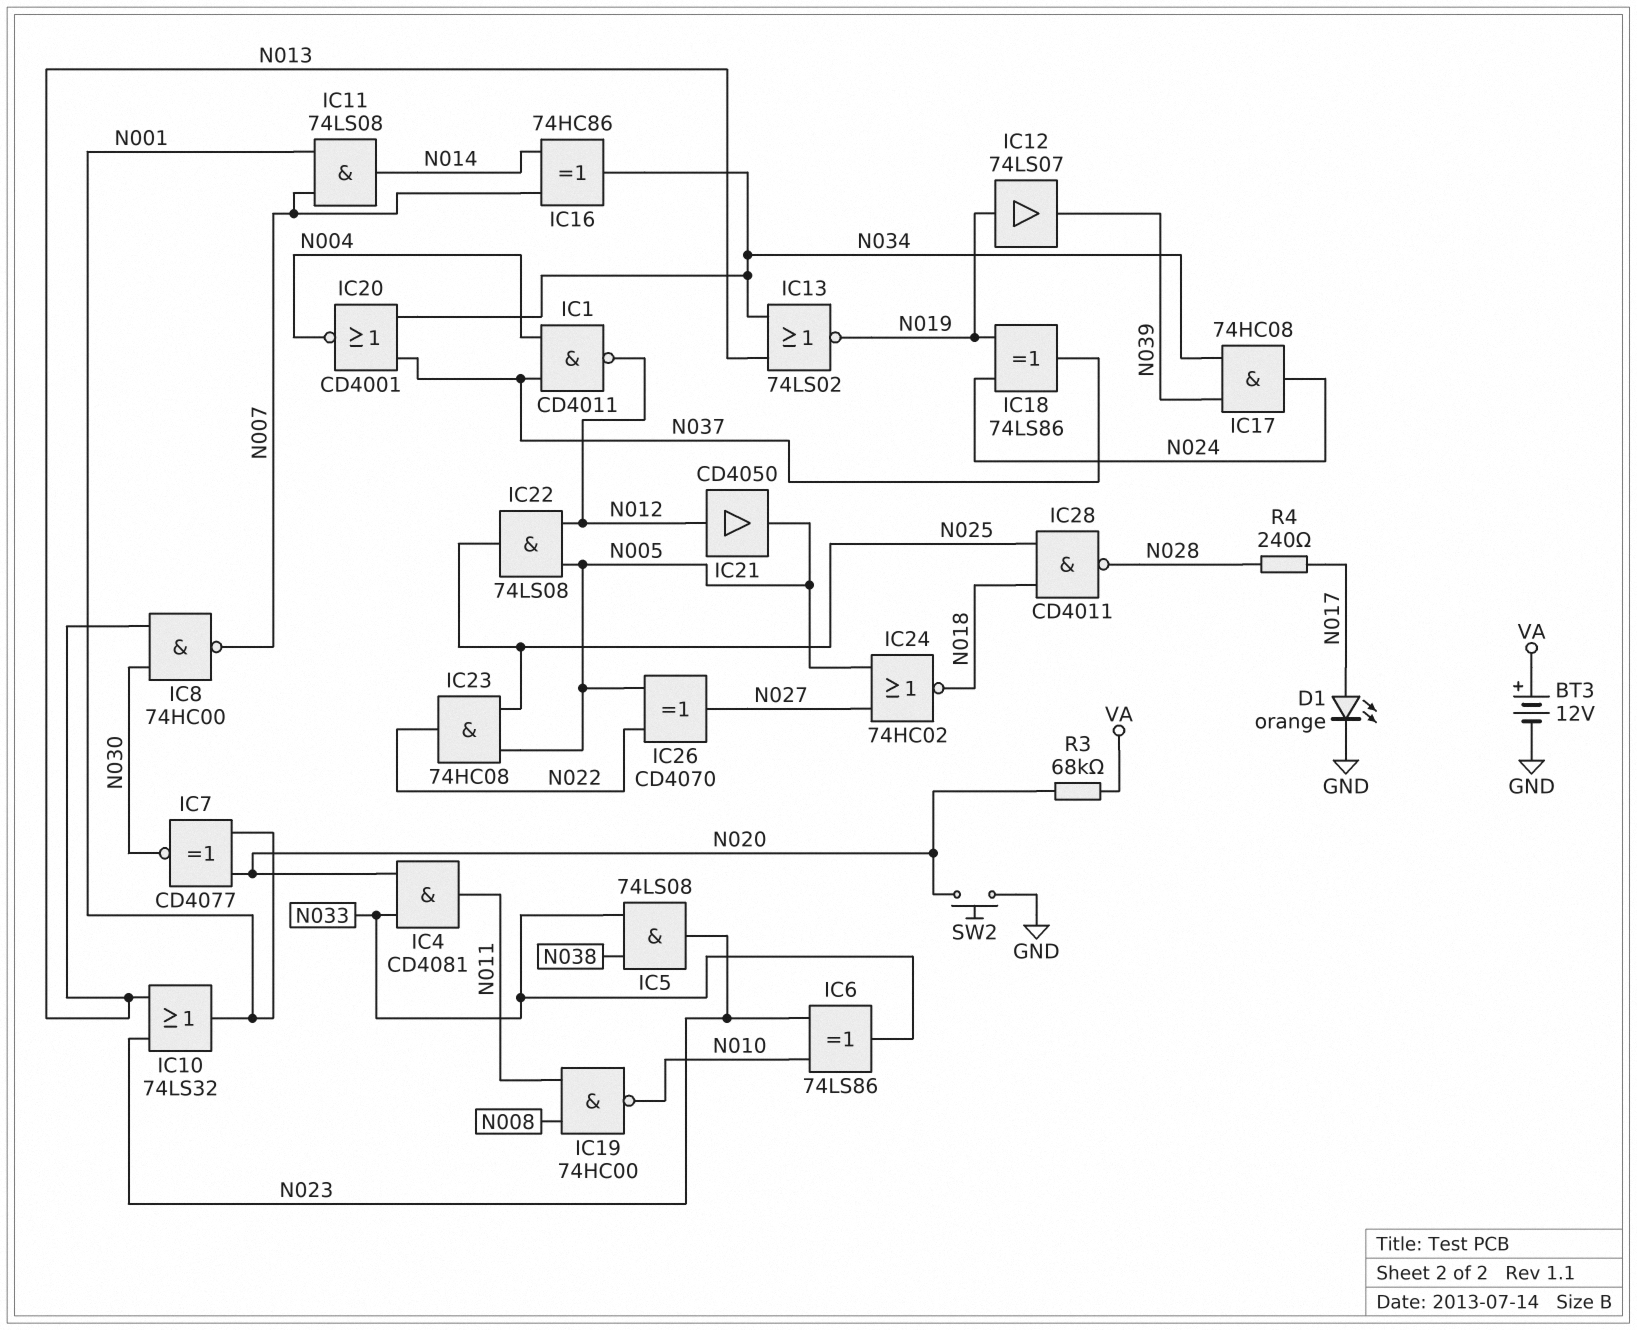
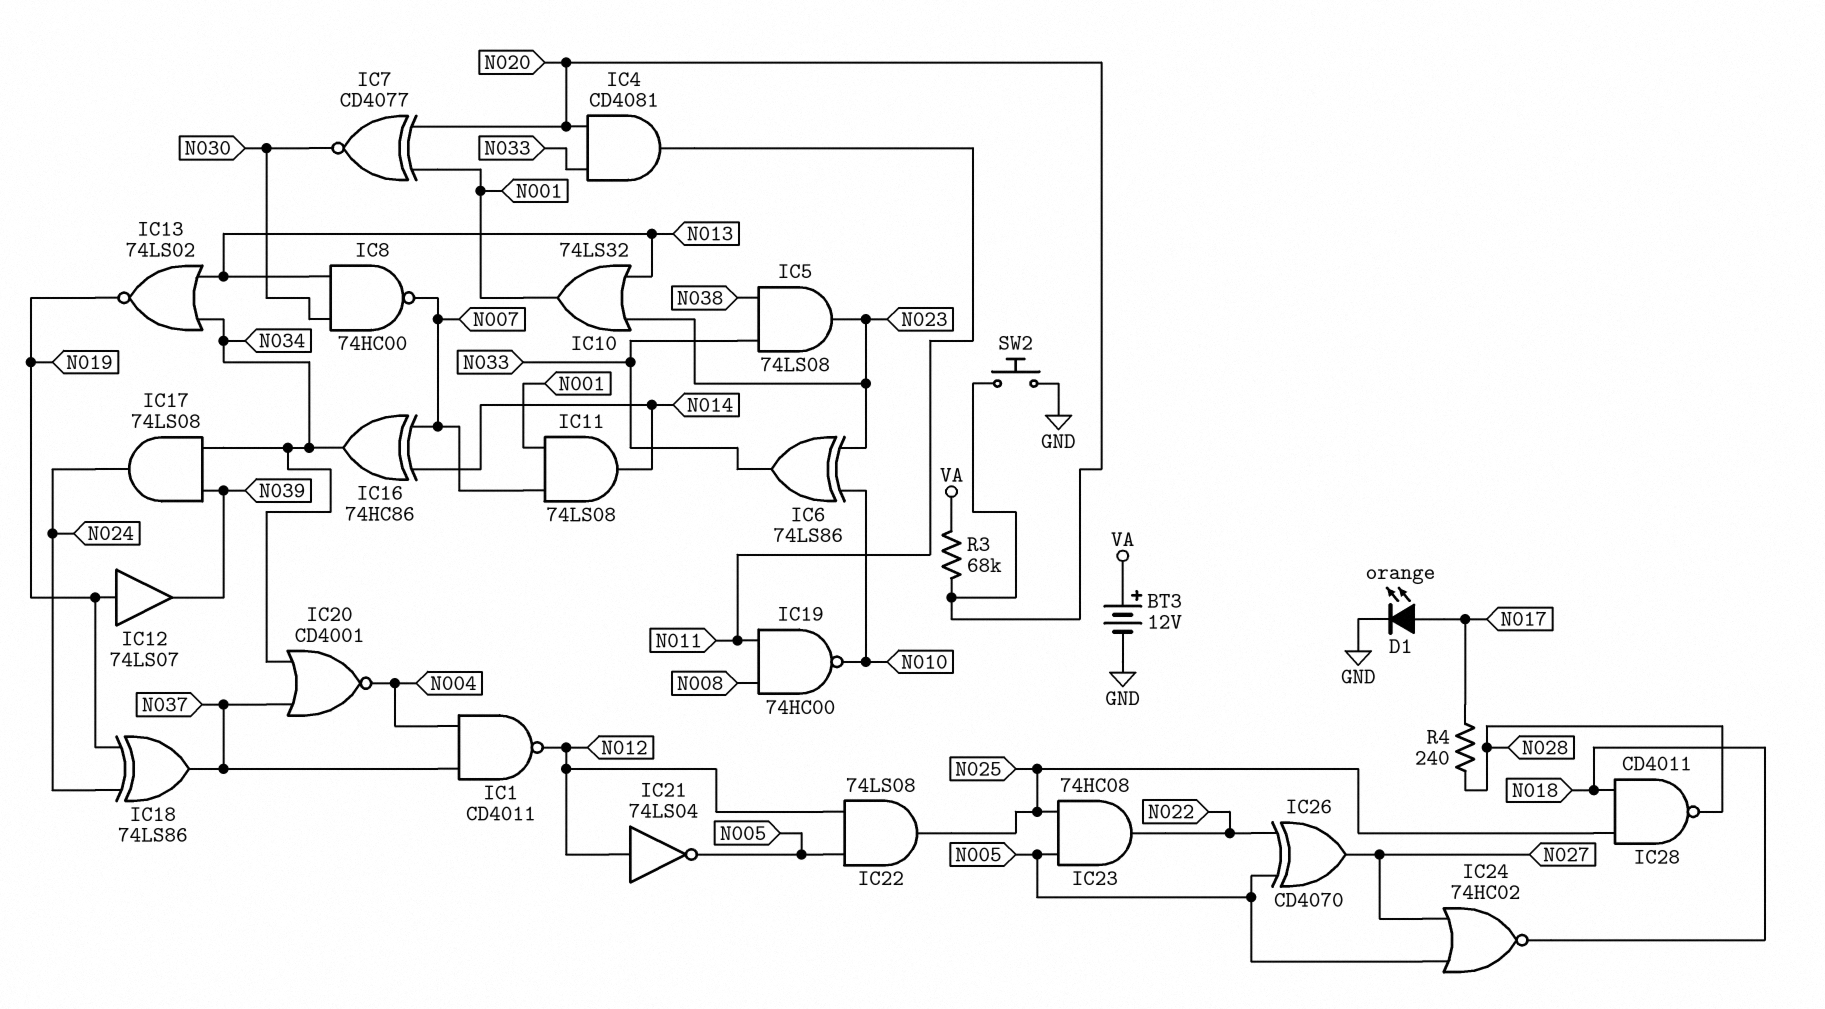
IC17: AND 74HC08 (in N034, in N039, out N024) -> AND 74LS08 (in N034, in N039, out N024)
IC21: buffer CD4050 (in N012, out N005) -> NOT 74LS04 (in N012, out N005)

